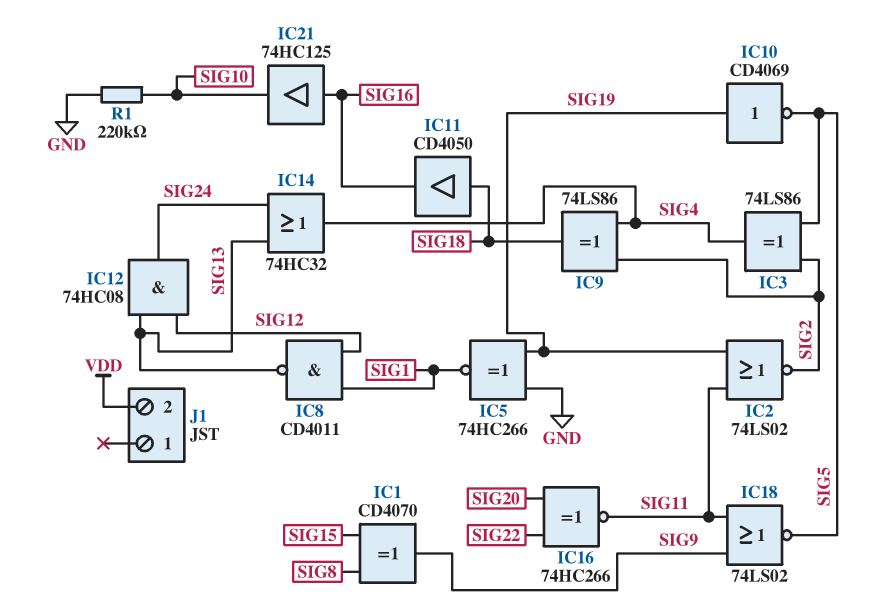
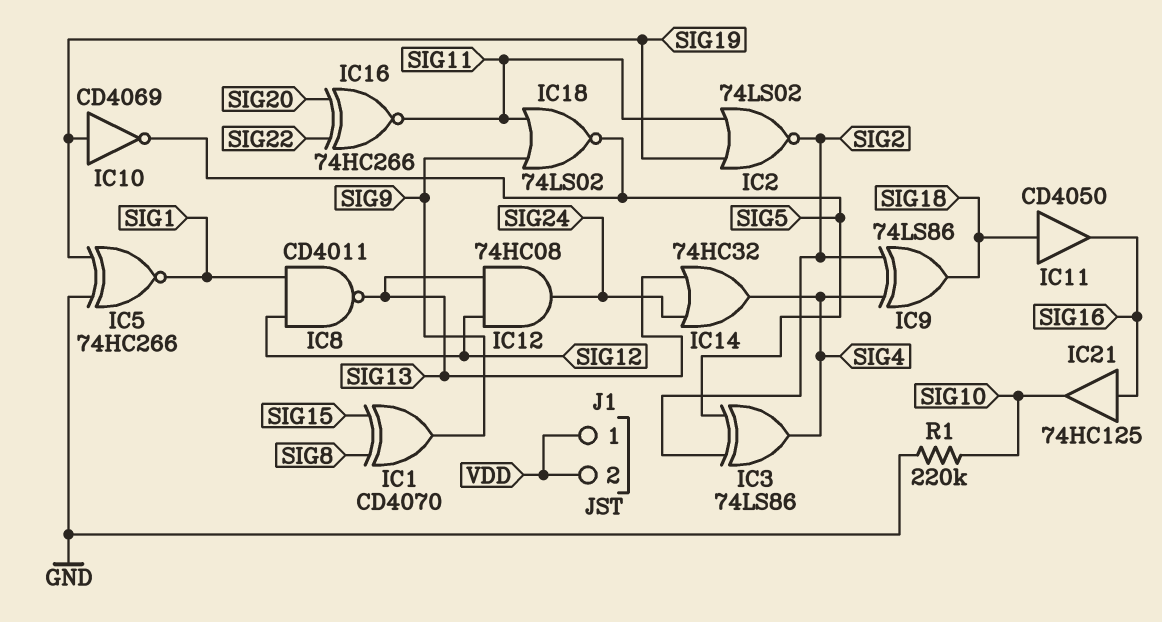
J1 pin 1: none -> VDD

